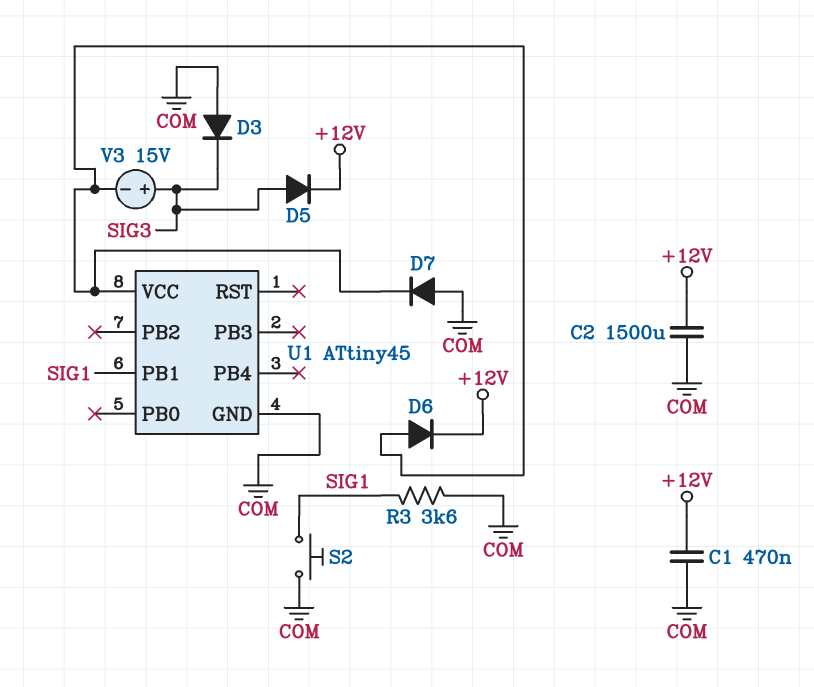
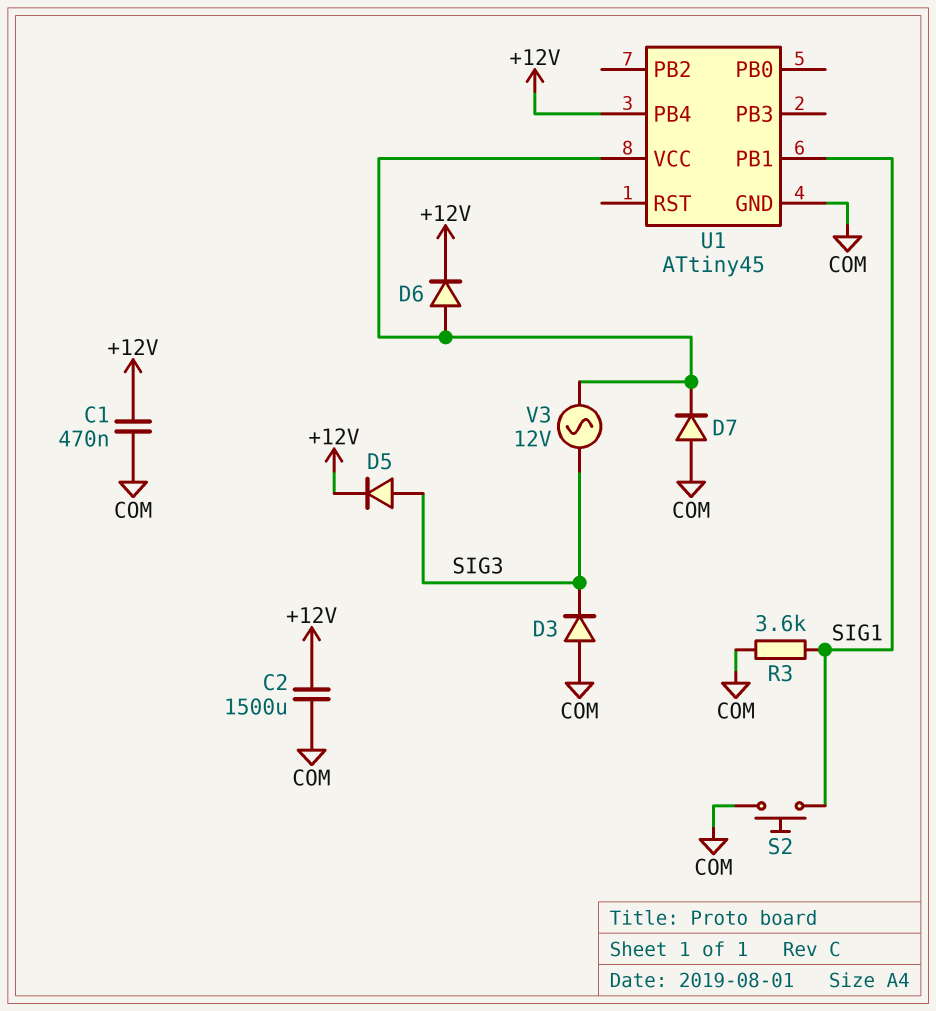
U1 pin PB4: none -> +12V
V3: 15V (plus SIG3, minus U1/VCC) -> AC 12V (SIG3, U1/VCC)

